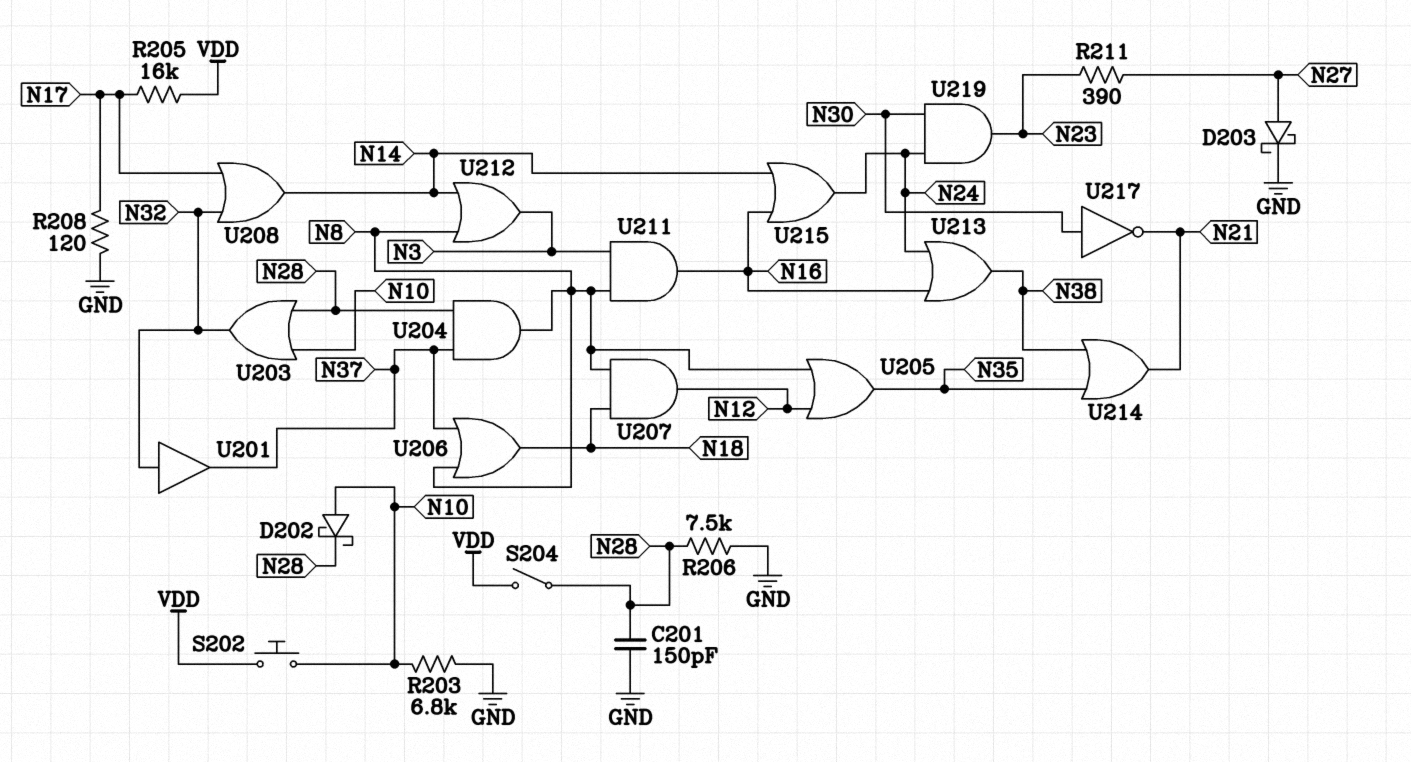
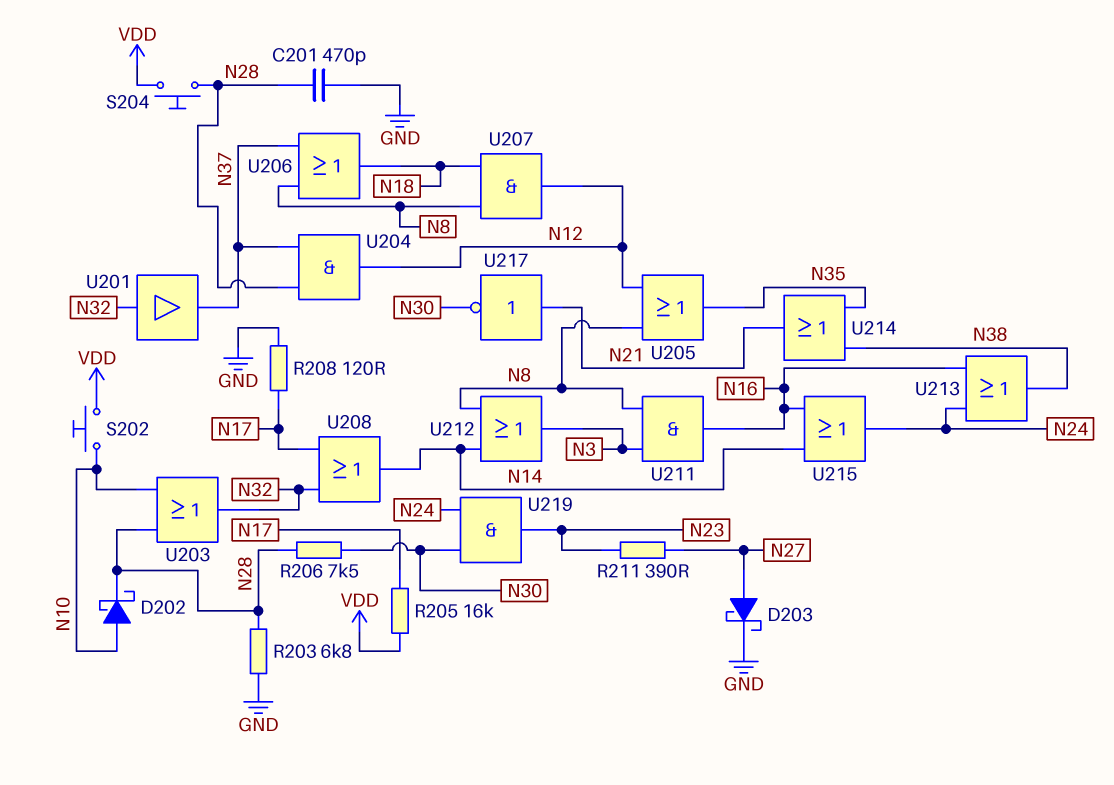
C201: 150pF (GND, N28) -> 470pF (GND, N28)
R203: 6.8k (GND, N10) -> 6.8k (GND, N28)
R206: 7.5k (GND, N28) -> 7.5k (N28, N30)
S204: switch (N28, VDD) -> button (N28, VDD)
U204: AND (in N28, in N37, out N8) -> AND (in N28, in N37, out N12)
U217: NOT (in N30, out N21) -> NOT (in N21, out N30)

